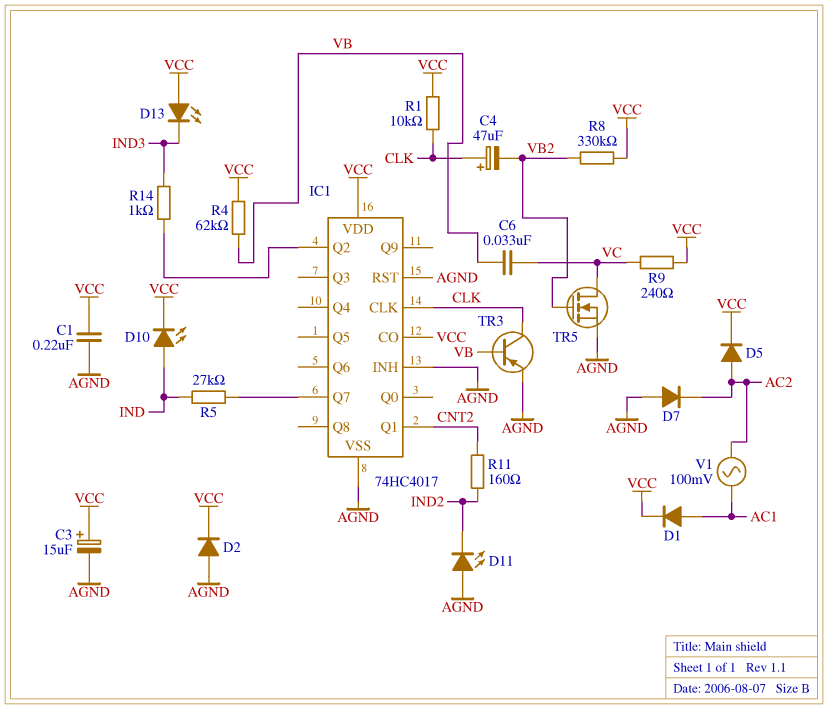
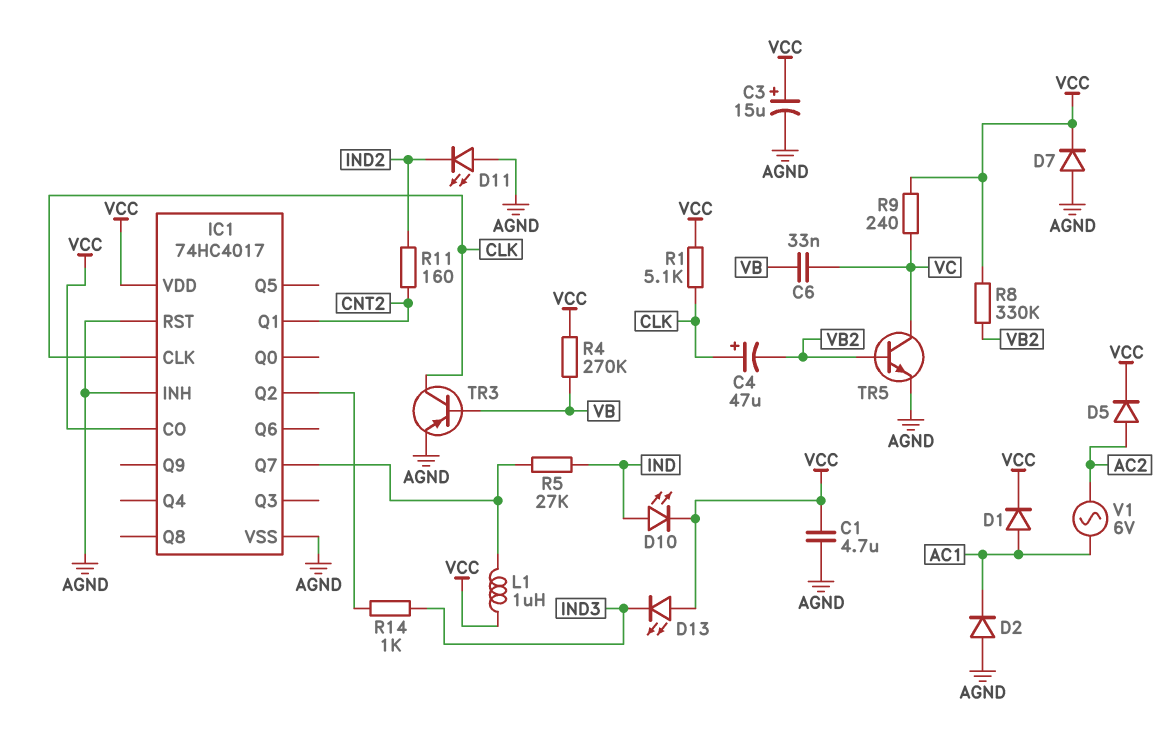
C1: 220nF (AGND, VCC) -> 4.7uF (AGND, VCC)
D2: diode (A AGND, K VCC) -> diode (A AGND, K AC1)
D7: diode (A AGND, K AC2) -> diode (A AGND, K VCC)
L1: none -> 1uH (IC1/Q7, VCC)
R1: 10k (CLK, VCC) -> 5.1k (CLK, VCC)
R4: 62k (VB, VCC) -> 270k (VB, VCC)
TR5: NMOS (G VB2, D VC, S AGND) -> NPN (B VB2, C VC, E AGND)
V1: AC 100mV (AC1, AC2) -> AC 6V (AC1, AC2)

